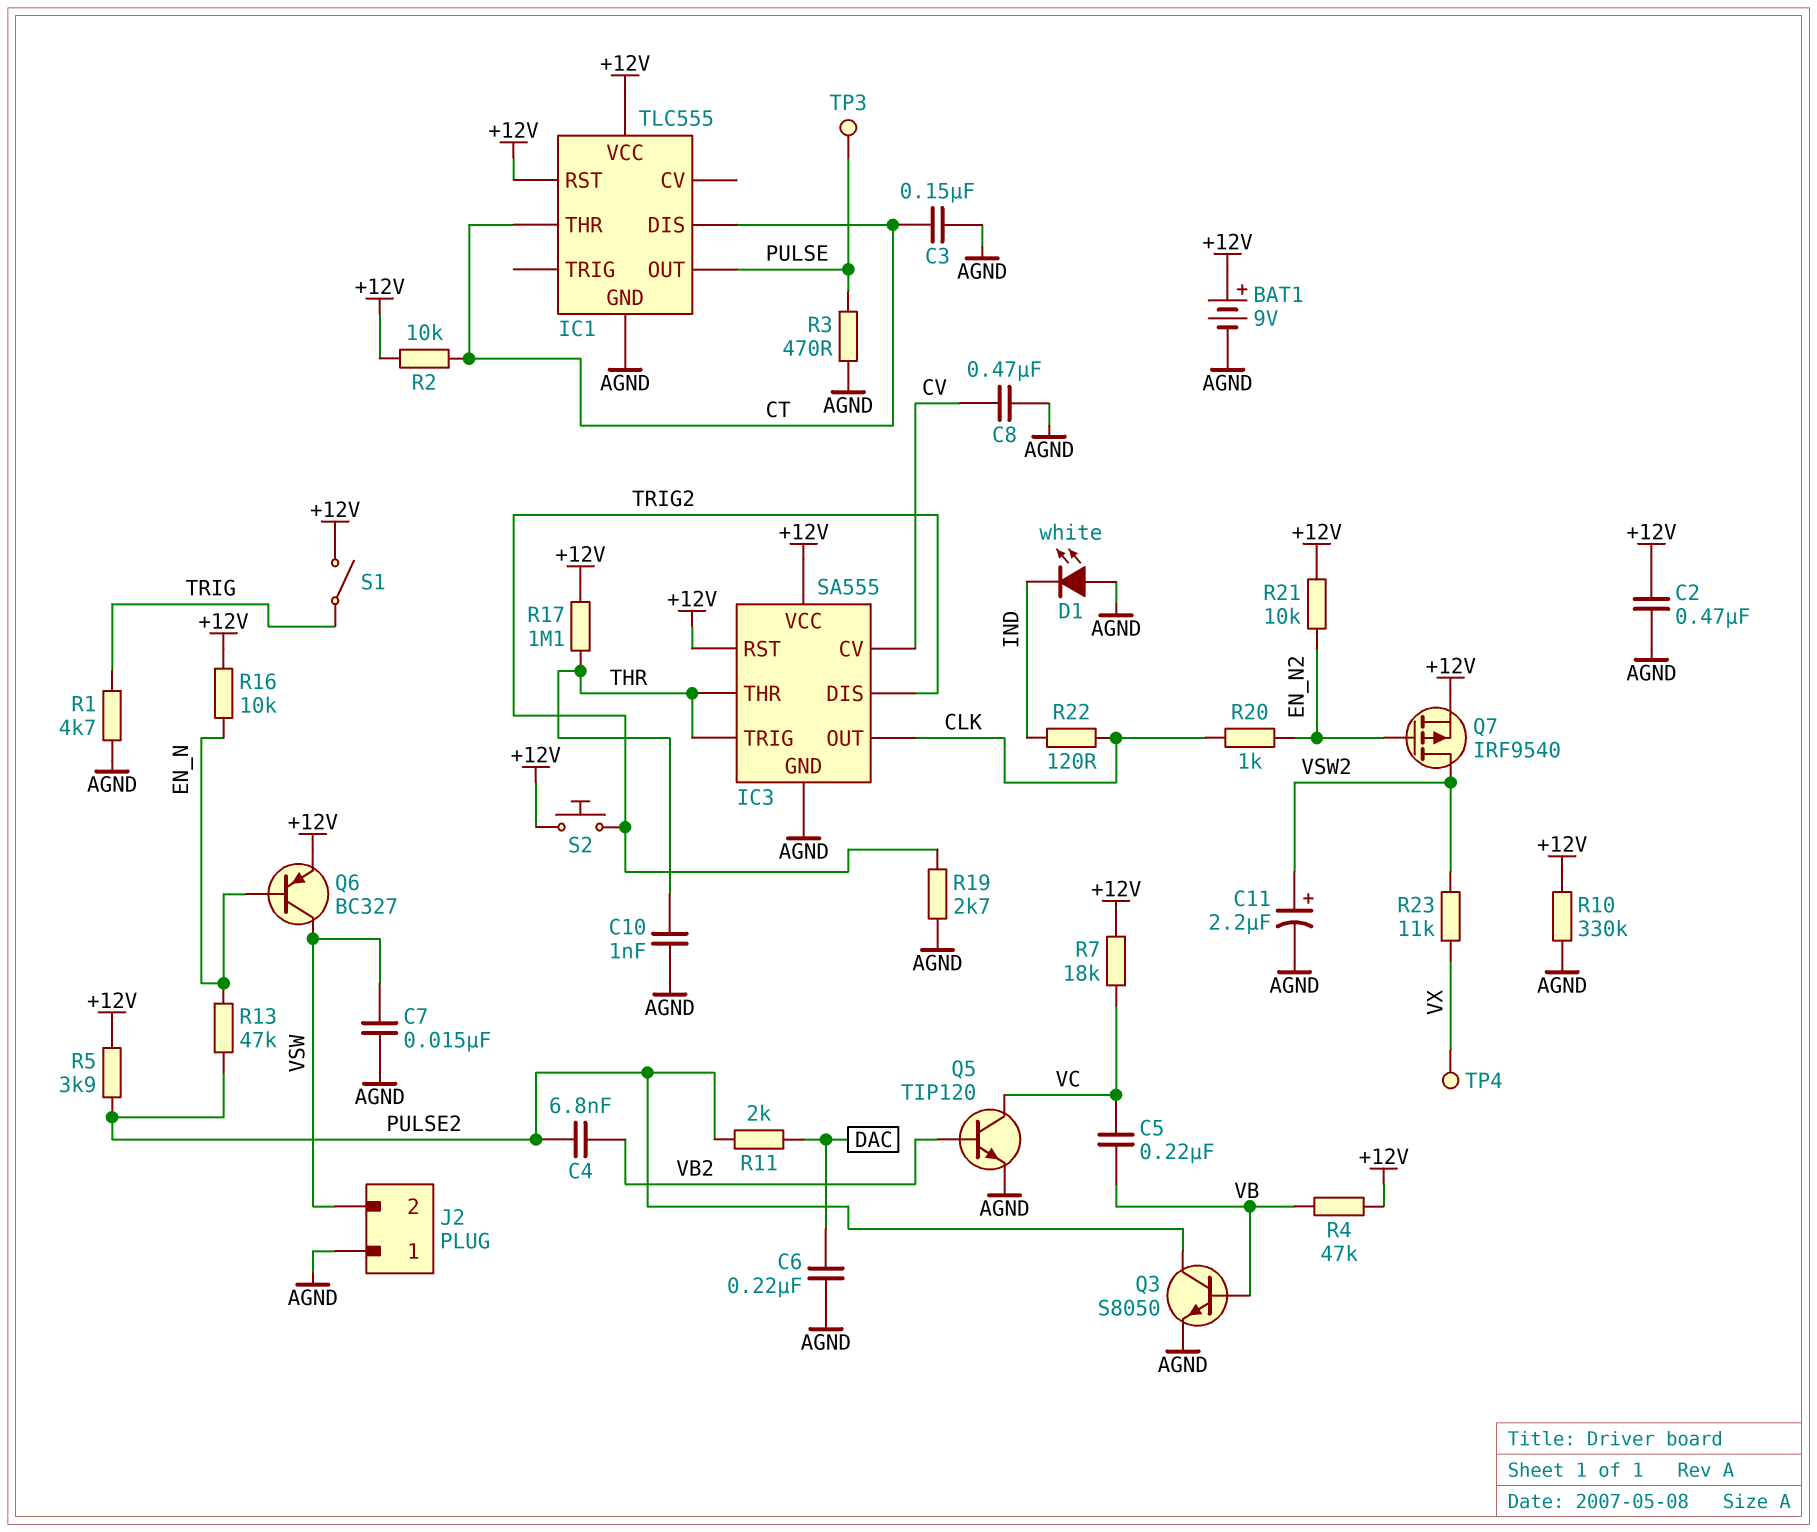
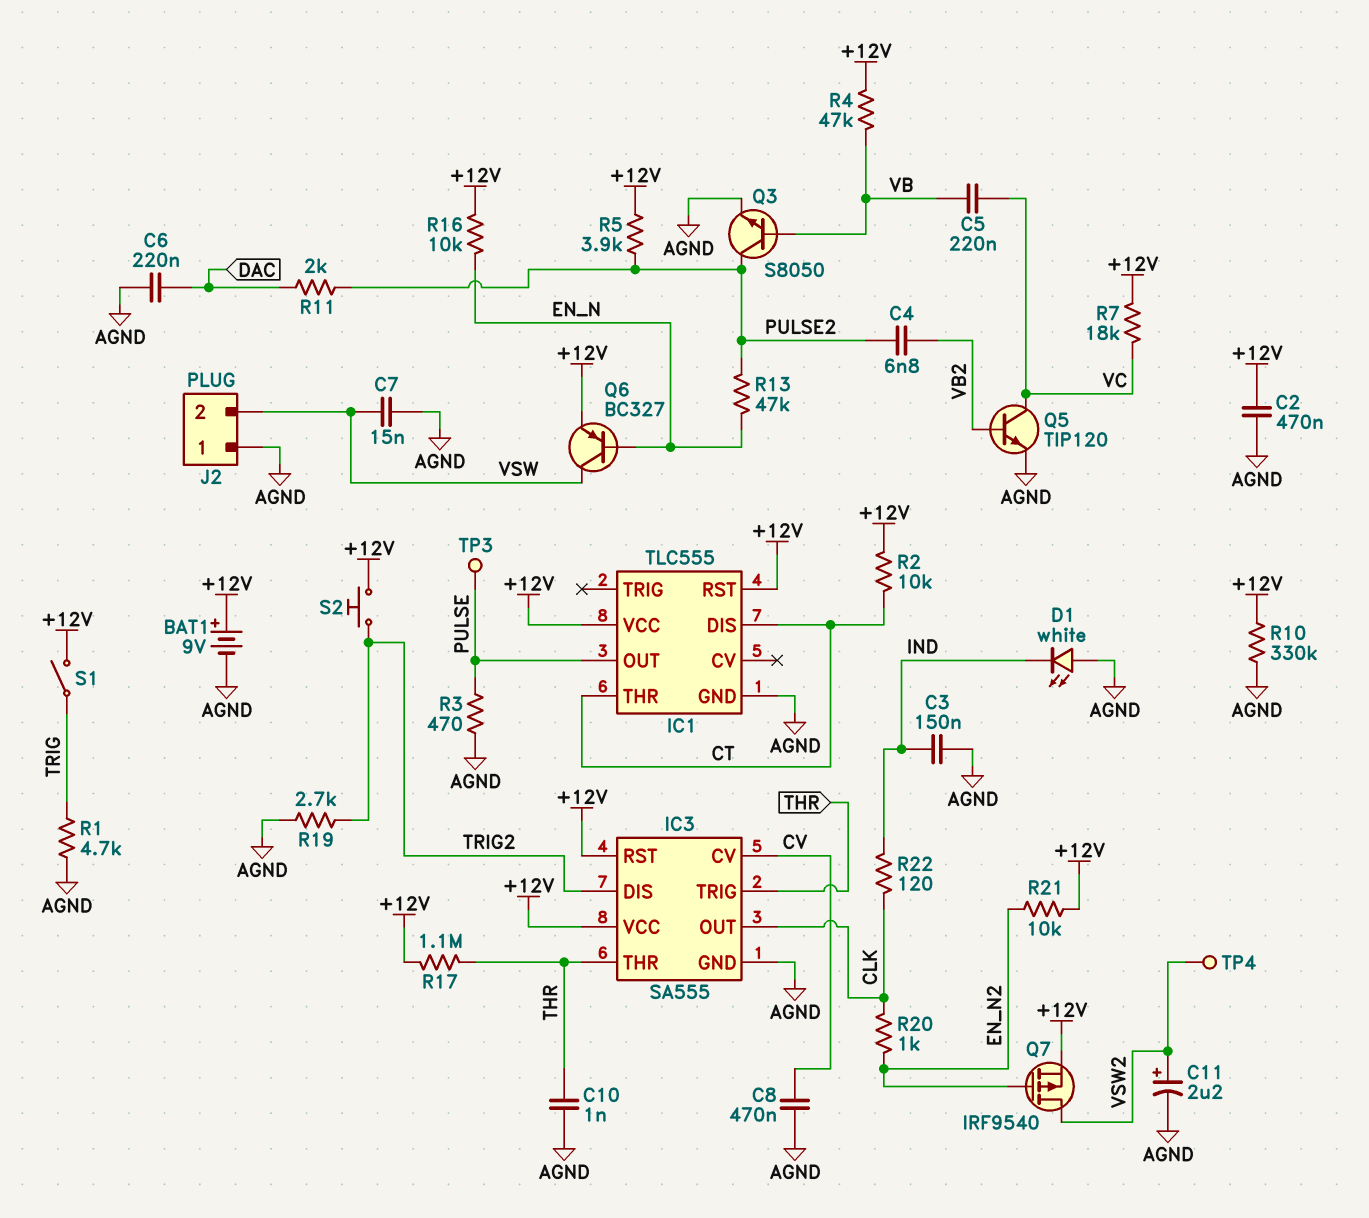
C3: 150nF (AGND, CT) -> 150nF (AGND, IND)
R23: 11k (VSW2, VX) -> none
TP4: test point (VX) -> test point (VSW2)

